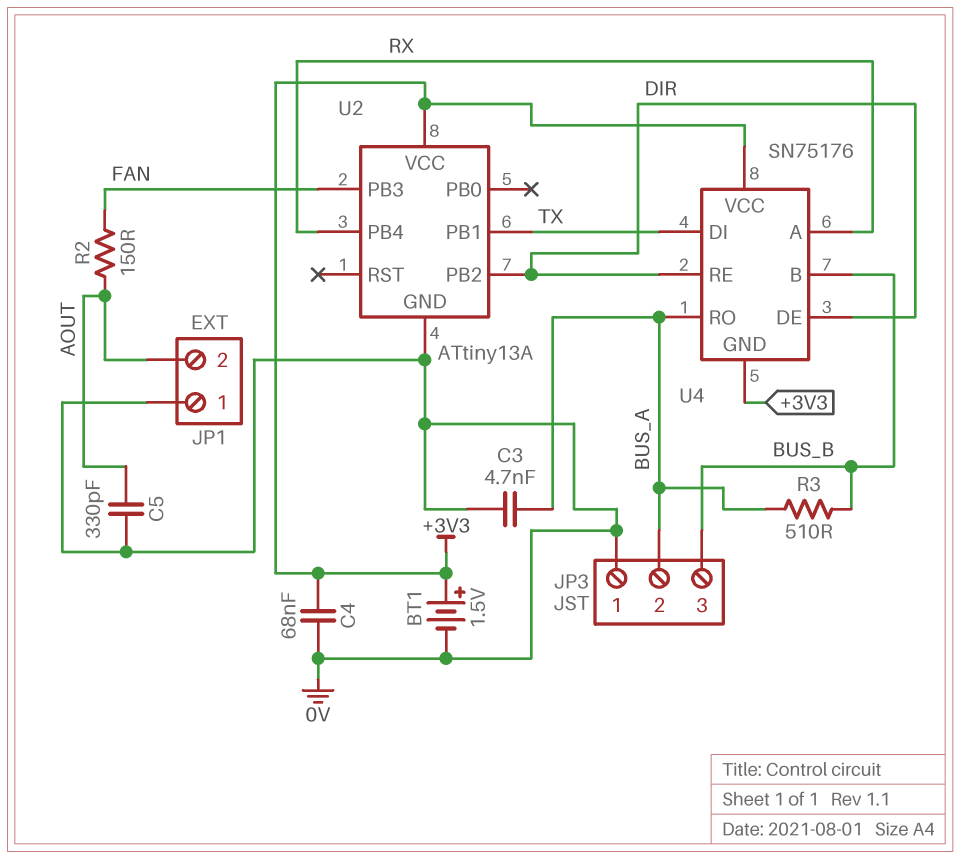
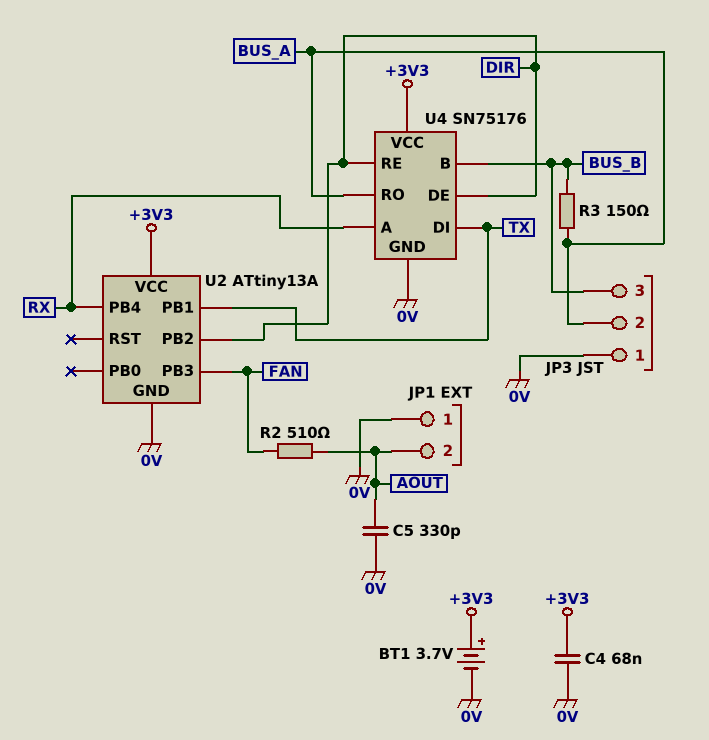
BT1: 1.5V (plus +3V3, minus 0V) -> 3.7V (plus +3V3, minus 0V)
C3: 4.7nF (0V, BUS_A) -> none
R2: 150 (AOUT, FAN) -> 510 (AOUT, FAN)
R3: 510 (BUS_A, BUS_B) -> 150 (BUS_A, BUS_B)
U4 pin GND: +3V3 -> 0V

